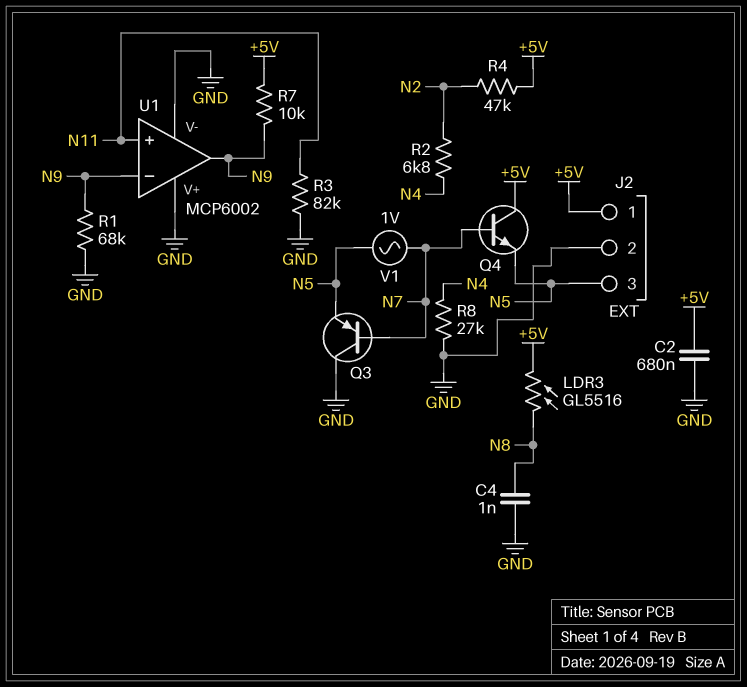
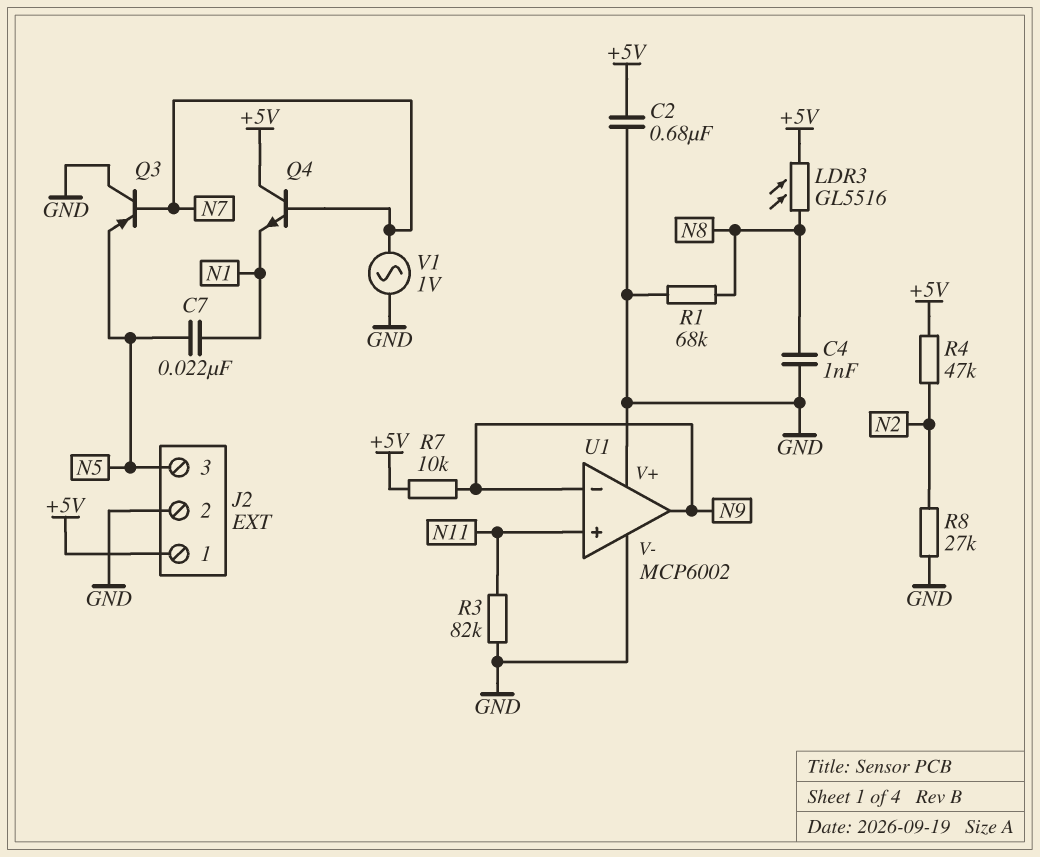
C7: none -> 22nF (N1, N5)
Q4: NPN (B N7, C +5V, E N5) -> NPN (B N7, C +5V, E N1)
R1: 68k (GND, N9) -> 68k (GND, N8)
R2: 6.8k (N2, N4) -> none
R8: 27k (GND, N4) -> 27k (GND, N2)
V1: AC 1V (N5, N7) -> AC 1V (GND, N7)

